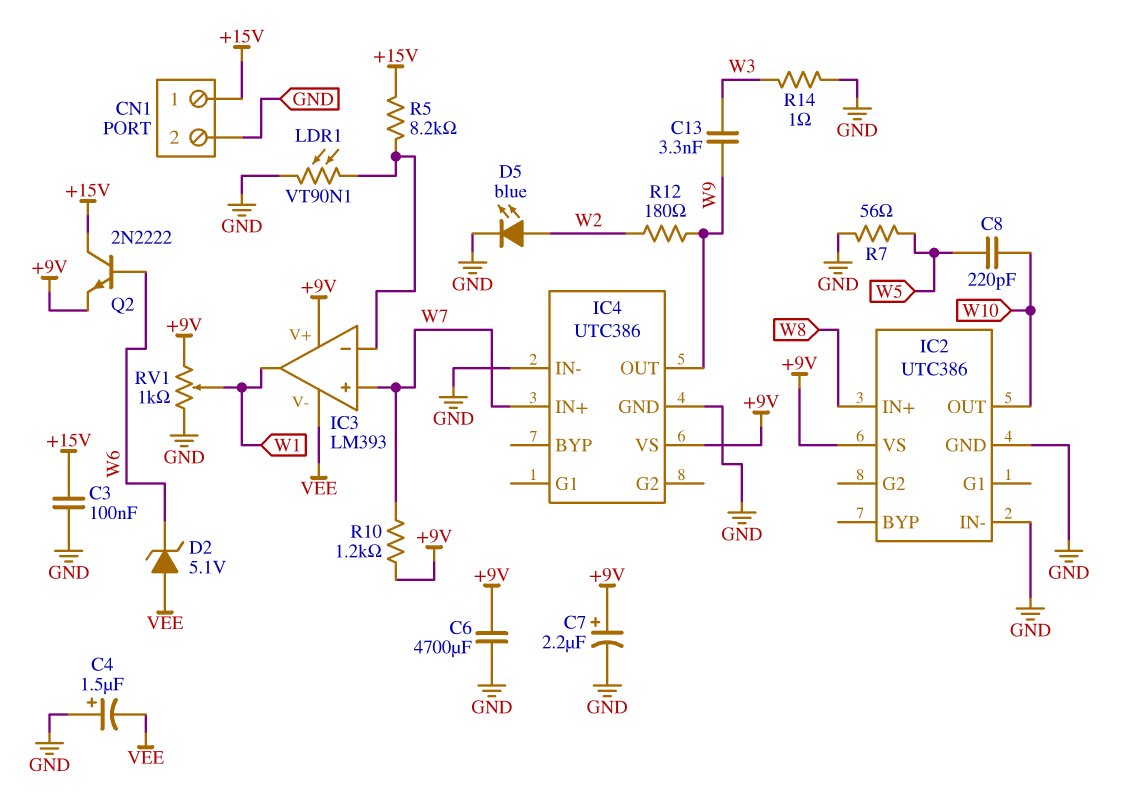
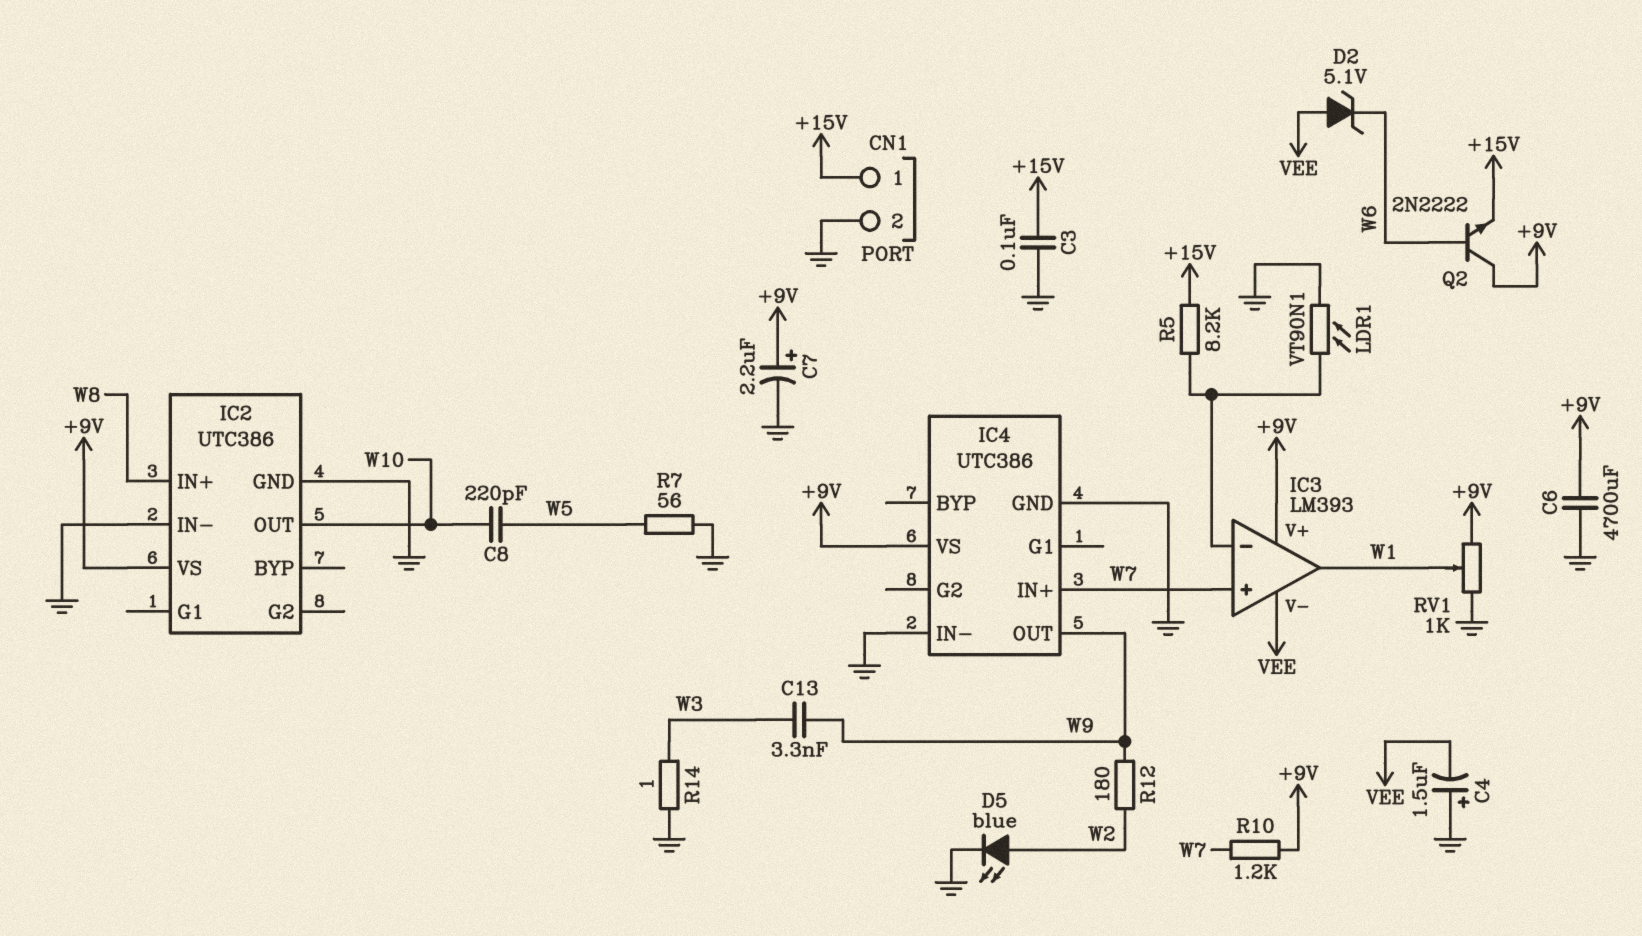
Q2: NPN 2N2222 (B W6, C +15V, E +9V) -> NPN 2N2222 (B W6, C +9V, E +15V)

